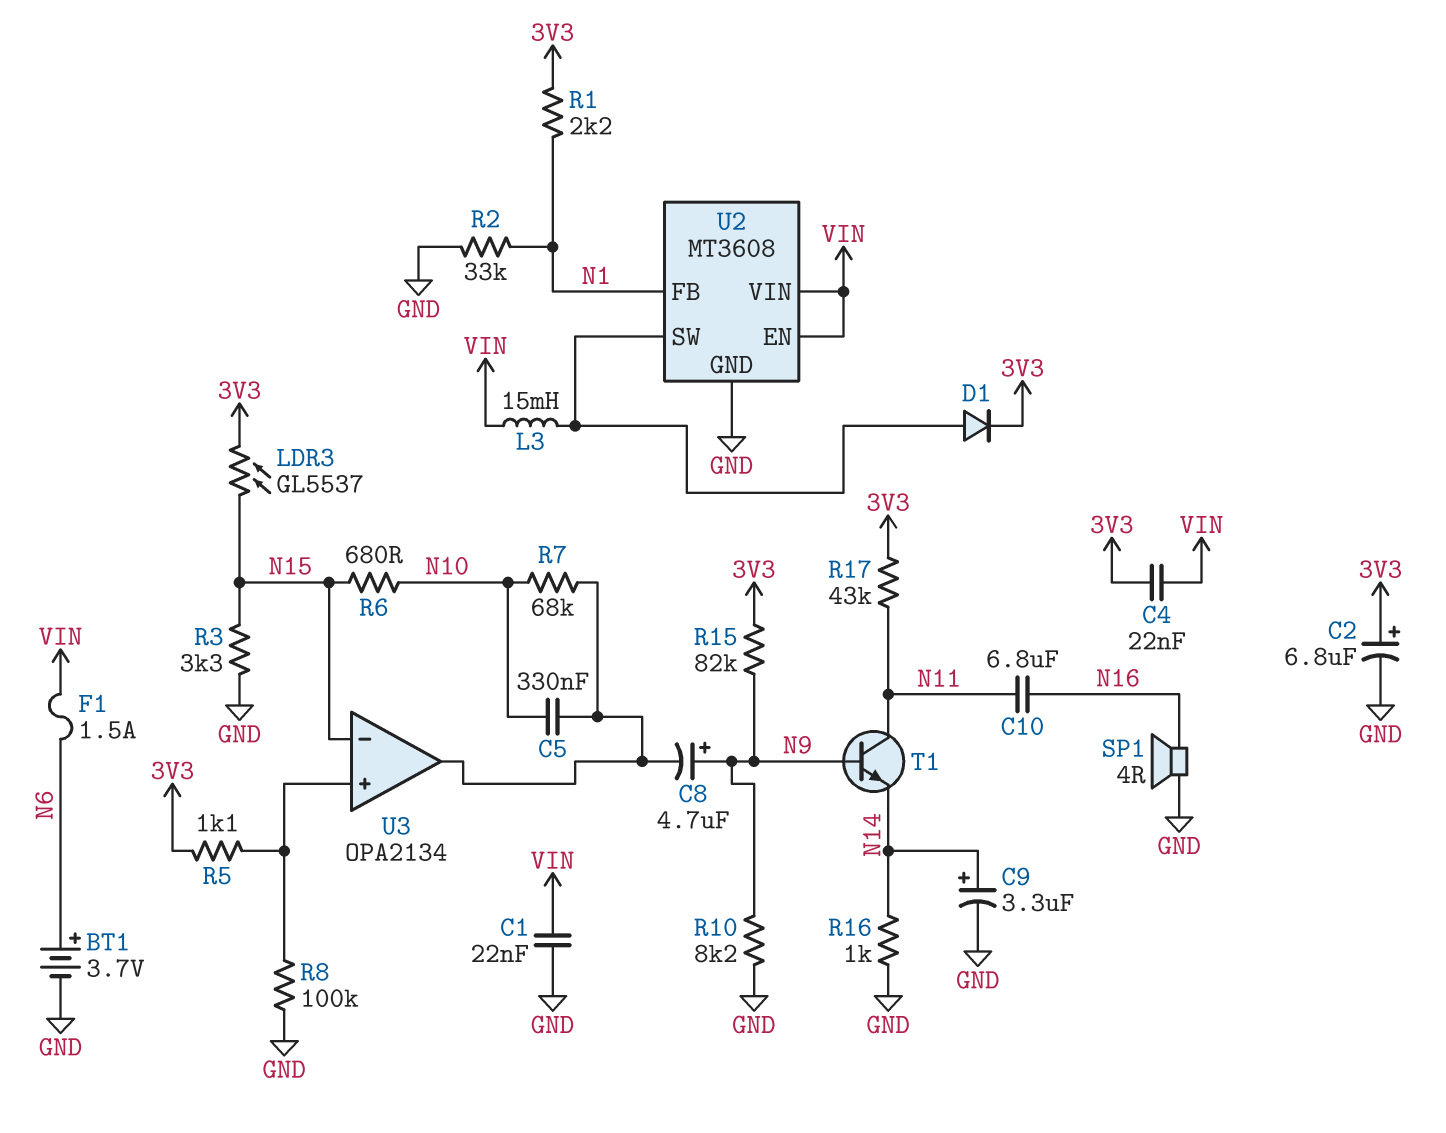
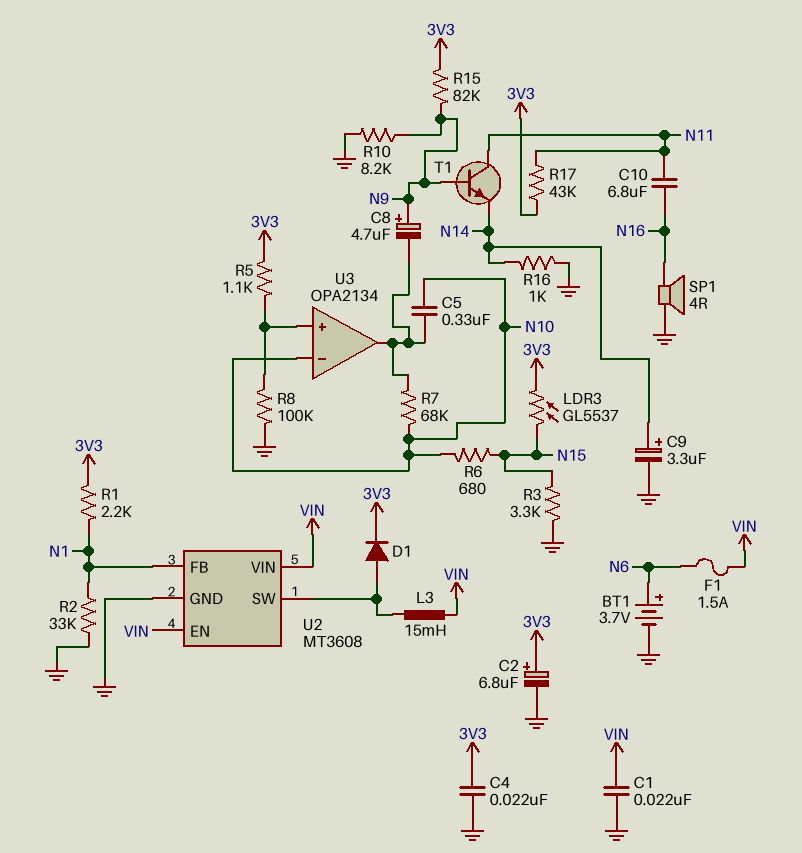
C4: 22nF (3V3, VIN) -> 22nF (3V3, GND)
U3 pin in-: N15 -> N10

